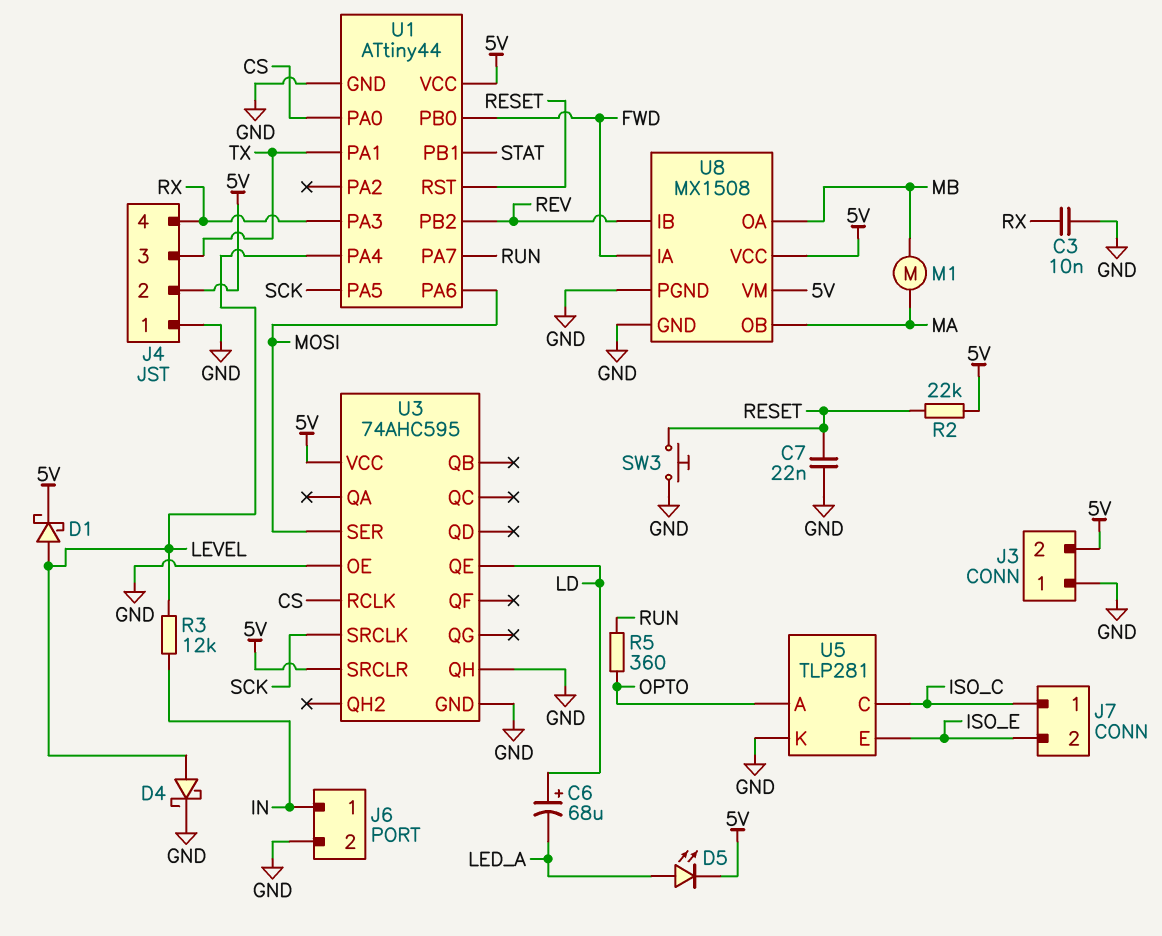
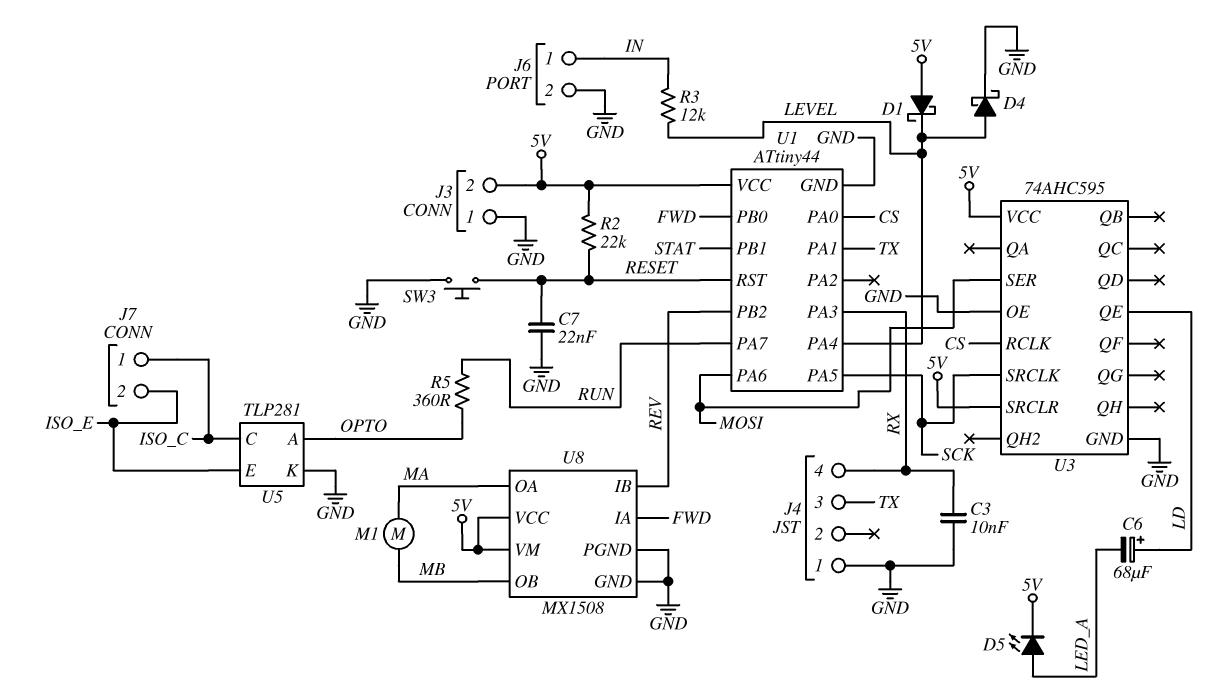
D1: schottky (A LEVEL, K 5V) -> schottky (A 5V, K LEVEL)
J4 pin 2: 5V -> none
U3 pin QH: GND -> none
U8 pin OA: MB -> MA
U8 pin OB: MA -> MB

